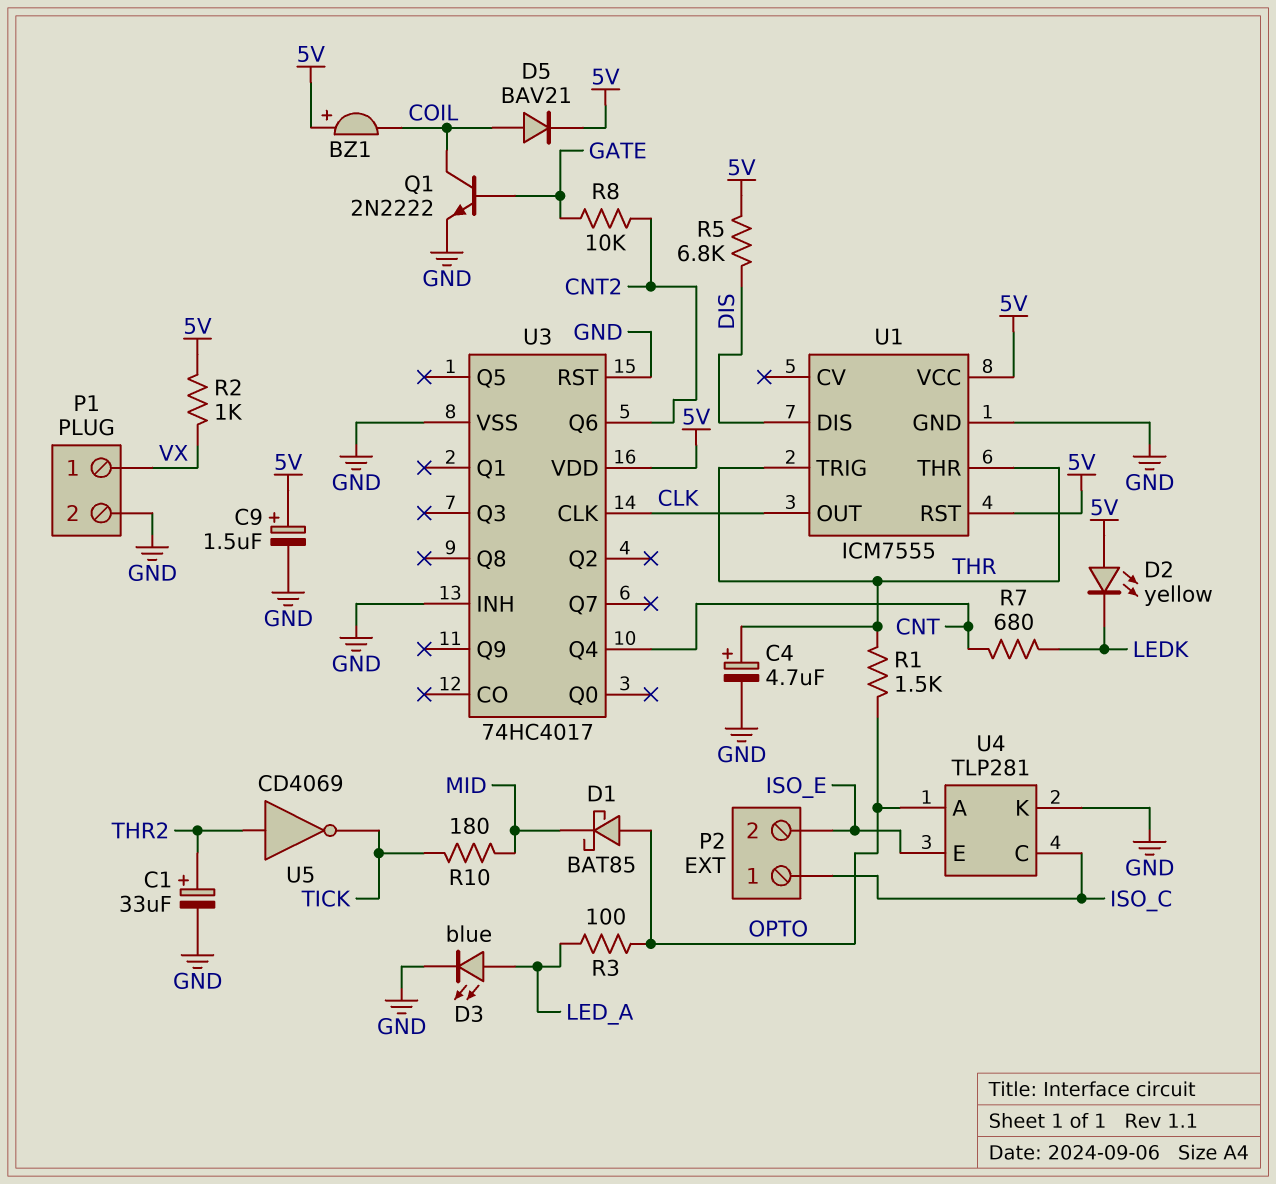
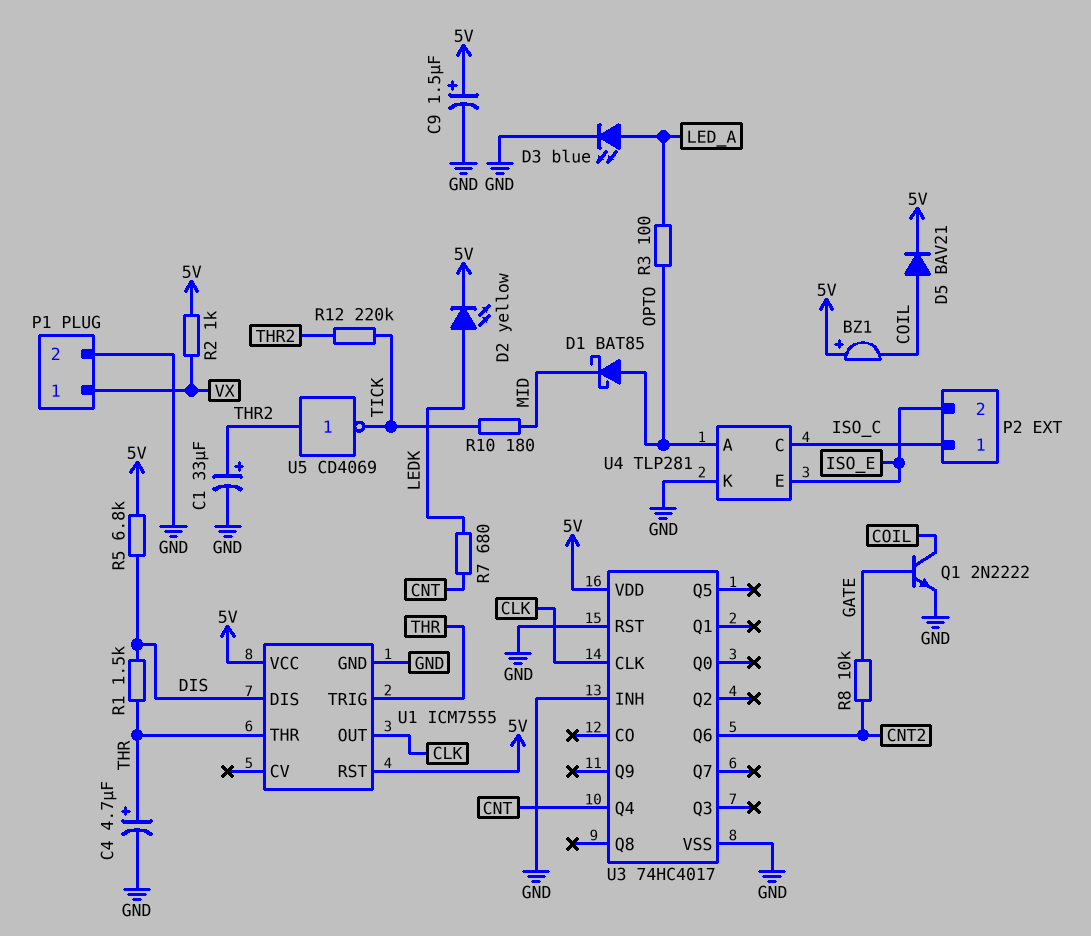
D2: LED yellow (A 5V, K LEDK) -> LED yellow (A LEDK, K 5V)
R1: 1.5k (OPTO, THR) -> 1.5k (DIS, THR)
R12: none -> 220k (THR2, TICK)

